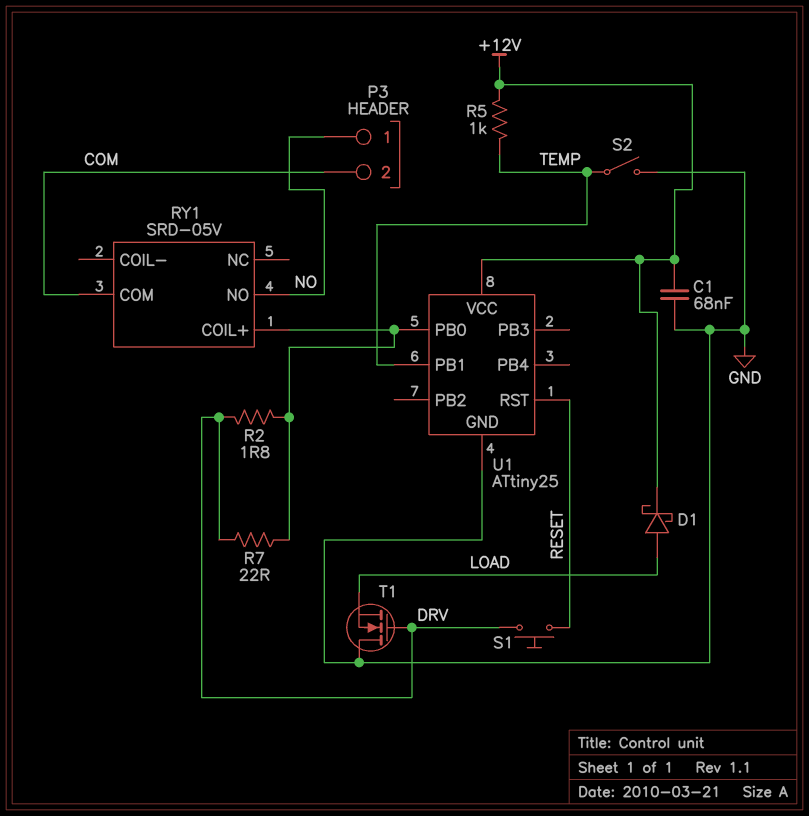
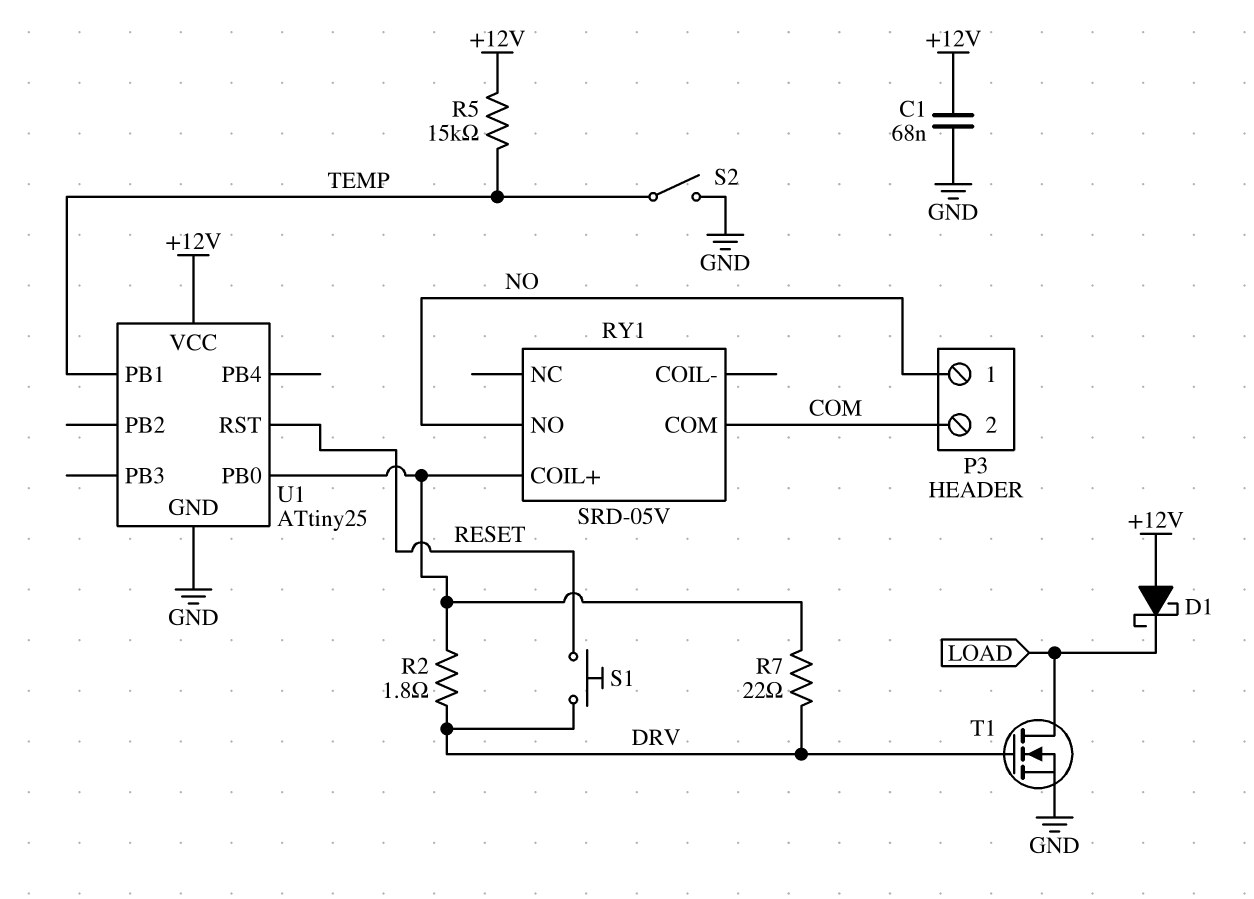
D1: schottky (A LOAD, K +12V) -> schottky (A +12V, K LOAD)
R5: 1k (+12V, TEMP) -> 15k (+12V, TEMP)
T1: NMOS (G DRV, D GND, S LOAD) -> NMOS (G DRV, D LOAD, S GND)

